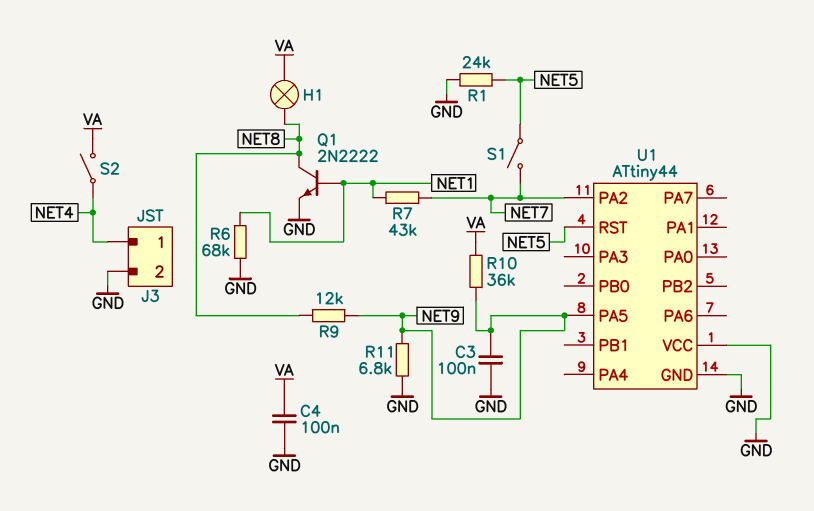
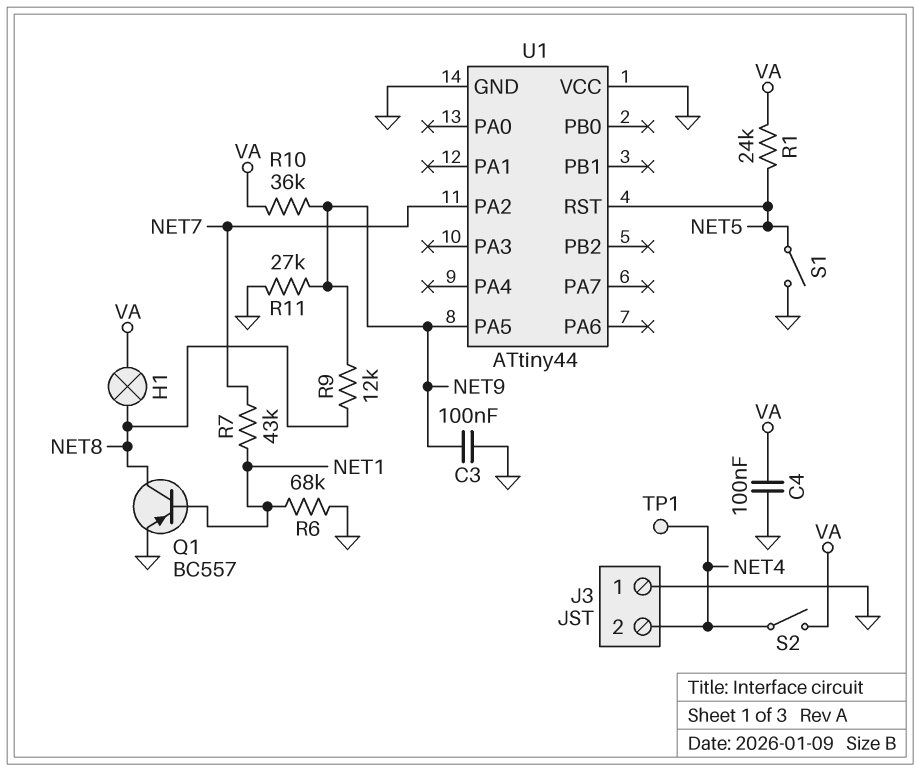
J3 pin 1: NET4 -> GND
J3 pin 2: GND -> NET4
Q1: NPN 2N2222 (B NET1, C NET8, E GND) -> PNP BC557 (B NET1, C NET8, E GND)
R1: 24k (GND, NET5) -> 24k (NET5, VA)
R11: 6.8k (GND, NET9) -> 27k (GND, NET9)
S1: switch (NET5, NET7) -> switch (GND, NET5)
TP1: none -> test point (NET4)

